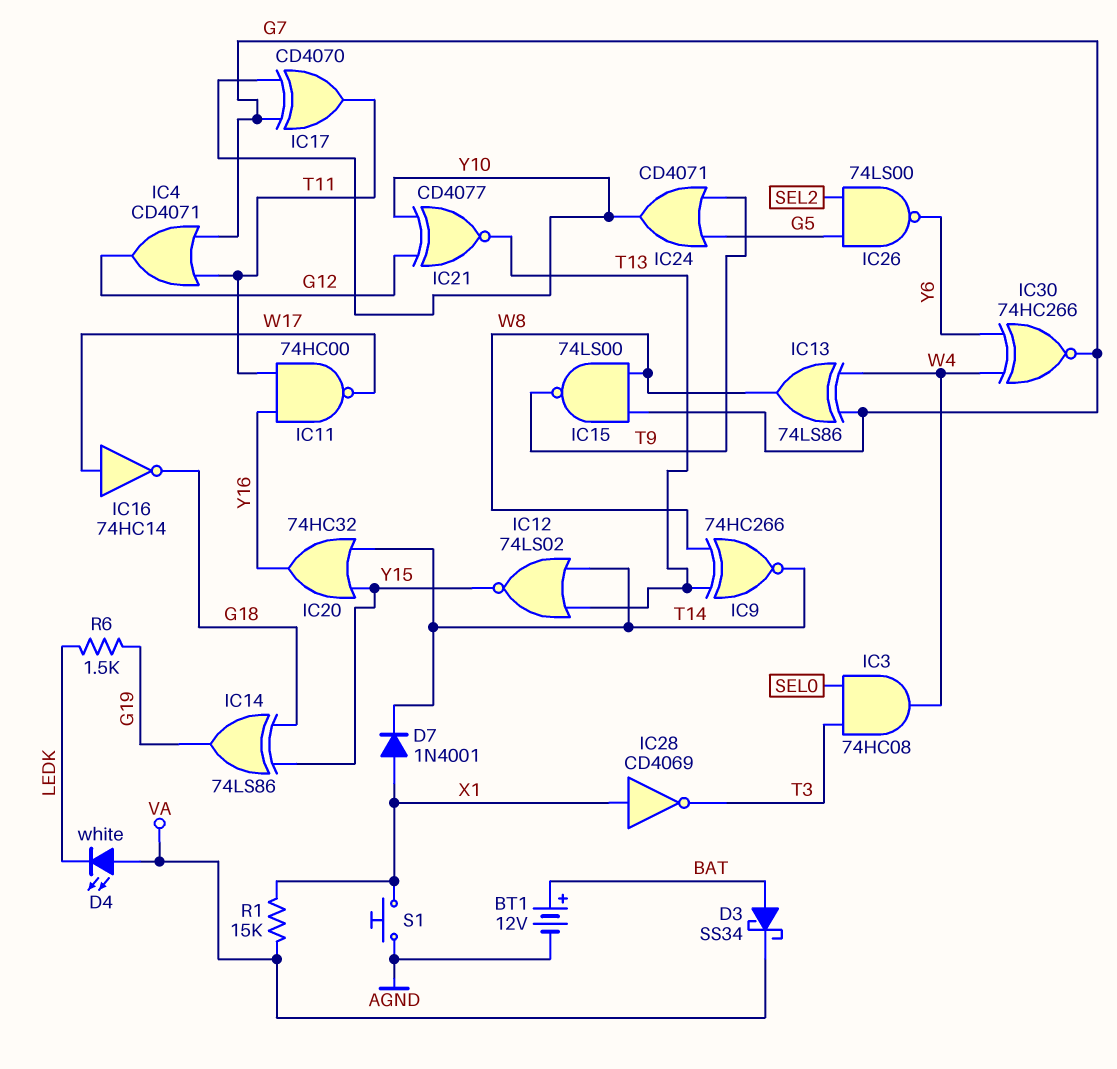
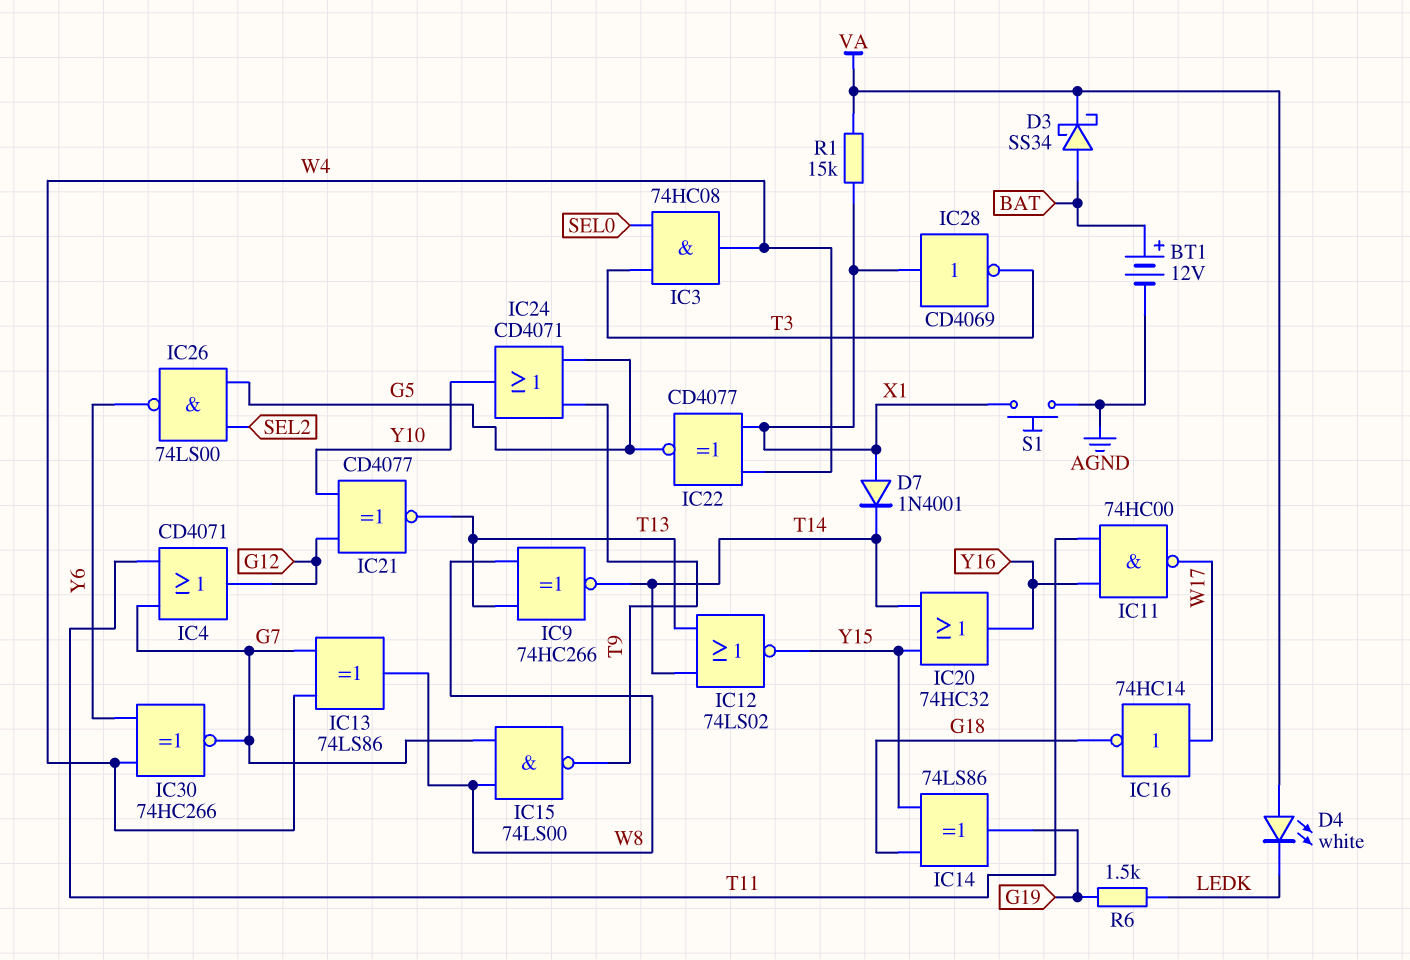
IC17: XOR CD4070 (in G7, in Y10, out T11) -> none
IC22: none -> XNOR CD4077 (in W4, in X1, out G5)

